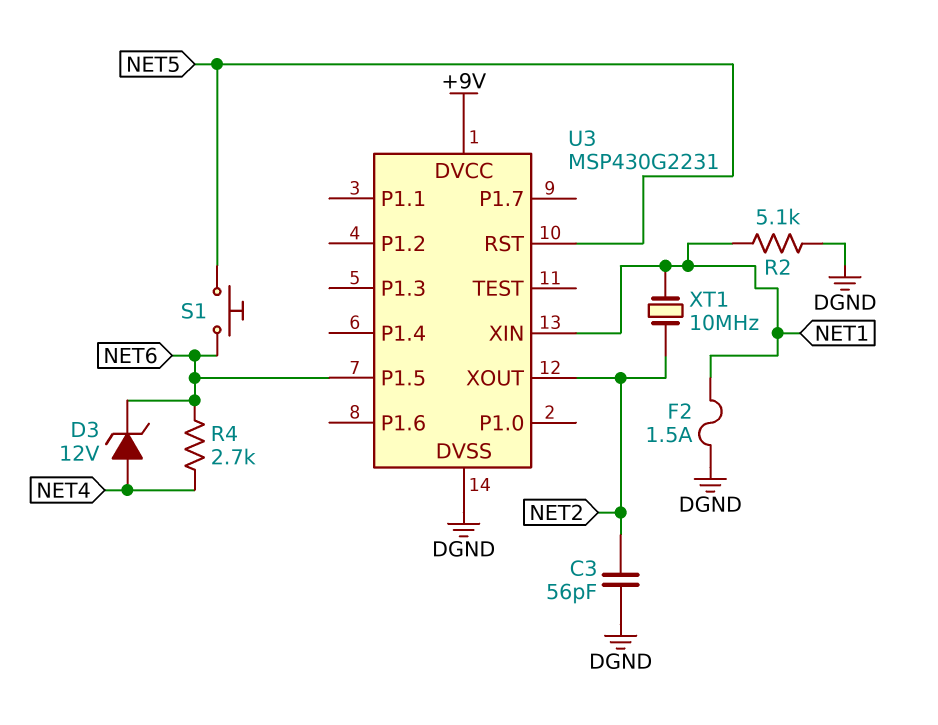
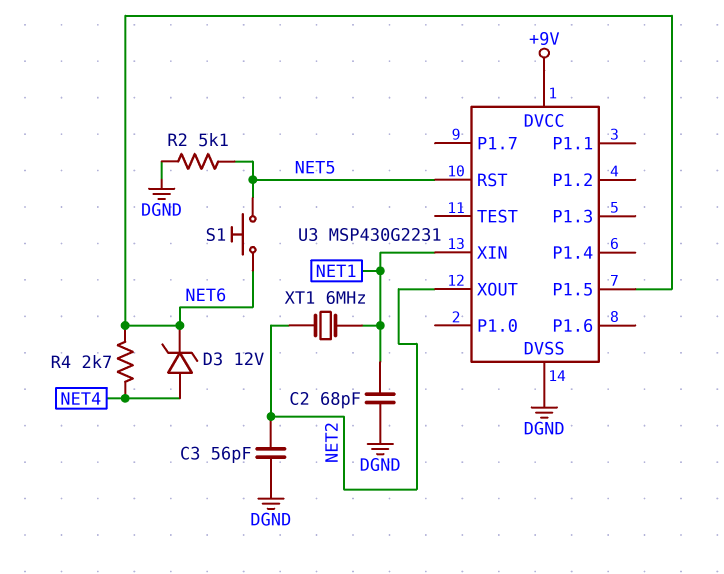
C2: none -> 68pF (DGND, NET1)
F2: 1.5A (DGND, NET1) -> none
R2: 5.1k (DGND, NET1) -> 5.1k (DGND, NET5)
XT1: 10MHz (NET1, NET2) -> 6MHz (NET1, NET2)

